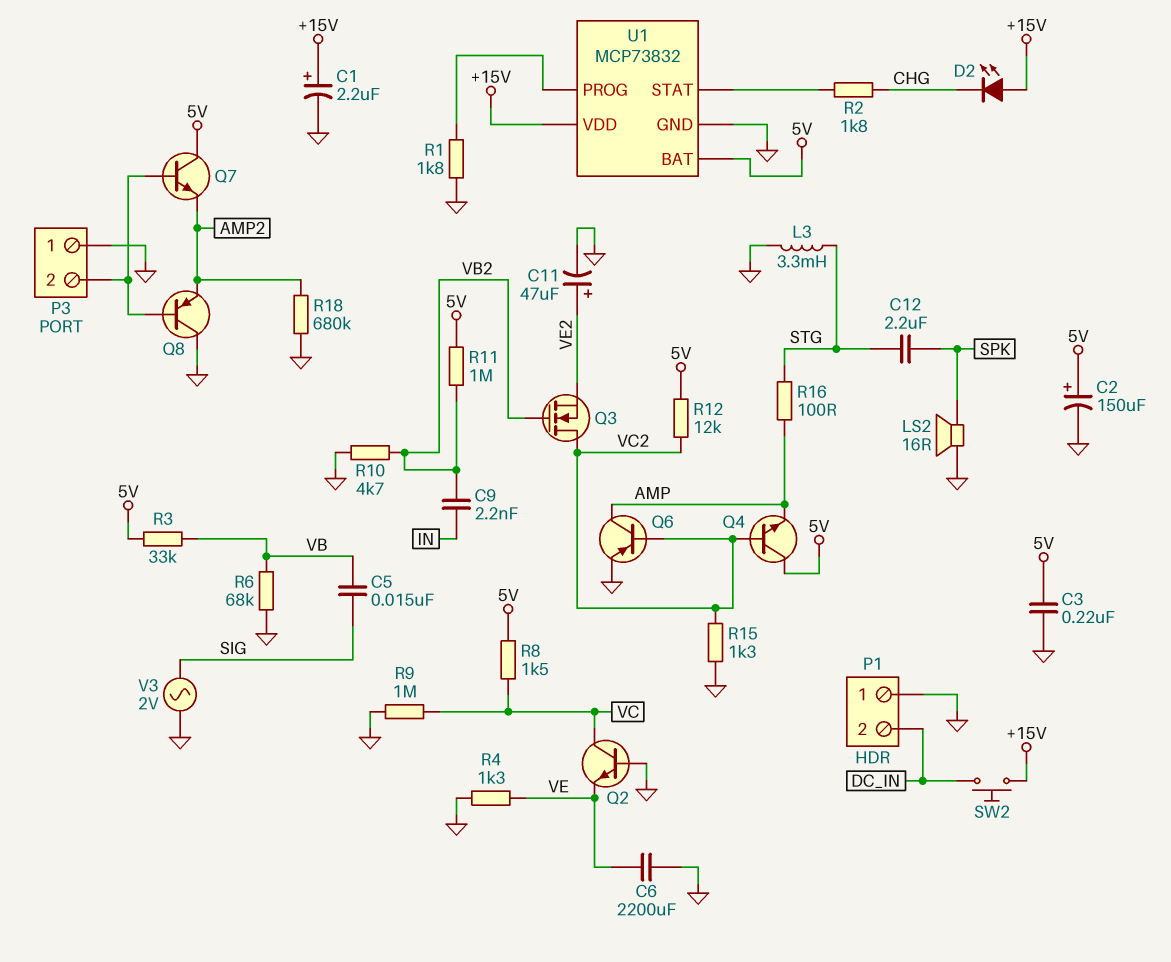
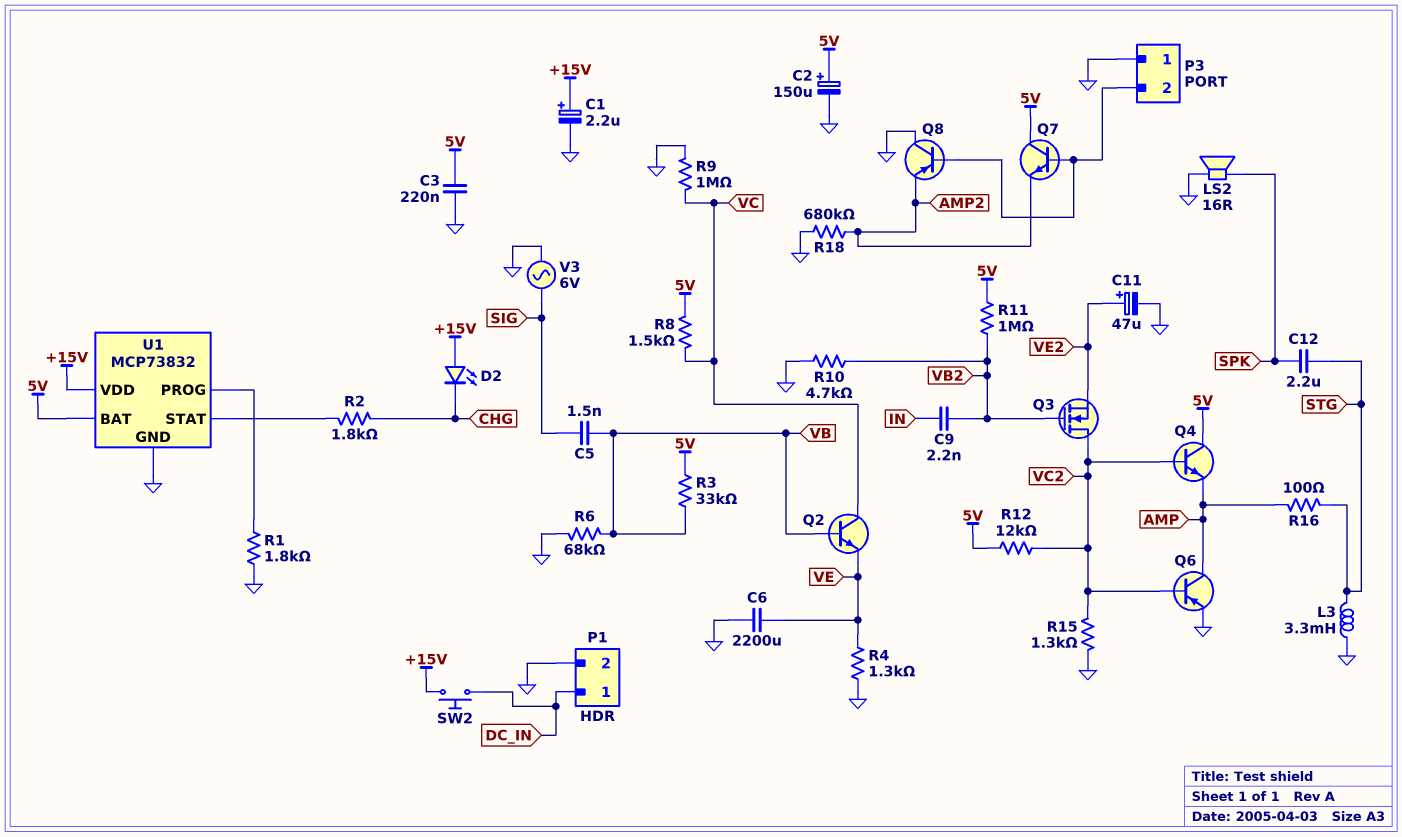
C5: 15nF (SIG, VB) -> 1.5nF (SIG, VB)
P1 pin 1: GND -> DC_IN
P1 pin 2: DC_IN -> GND
Q2: NPN (B GND, C VC, E VE) -> NPN (B VB, C VC, E VE)
V3: AC 2V (GND, SIG) -> AC 6V (GND, SIG)

